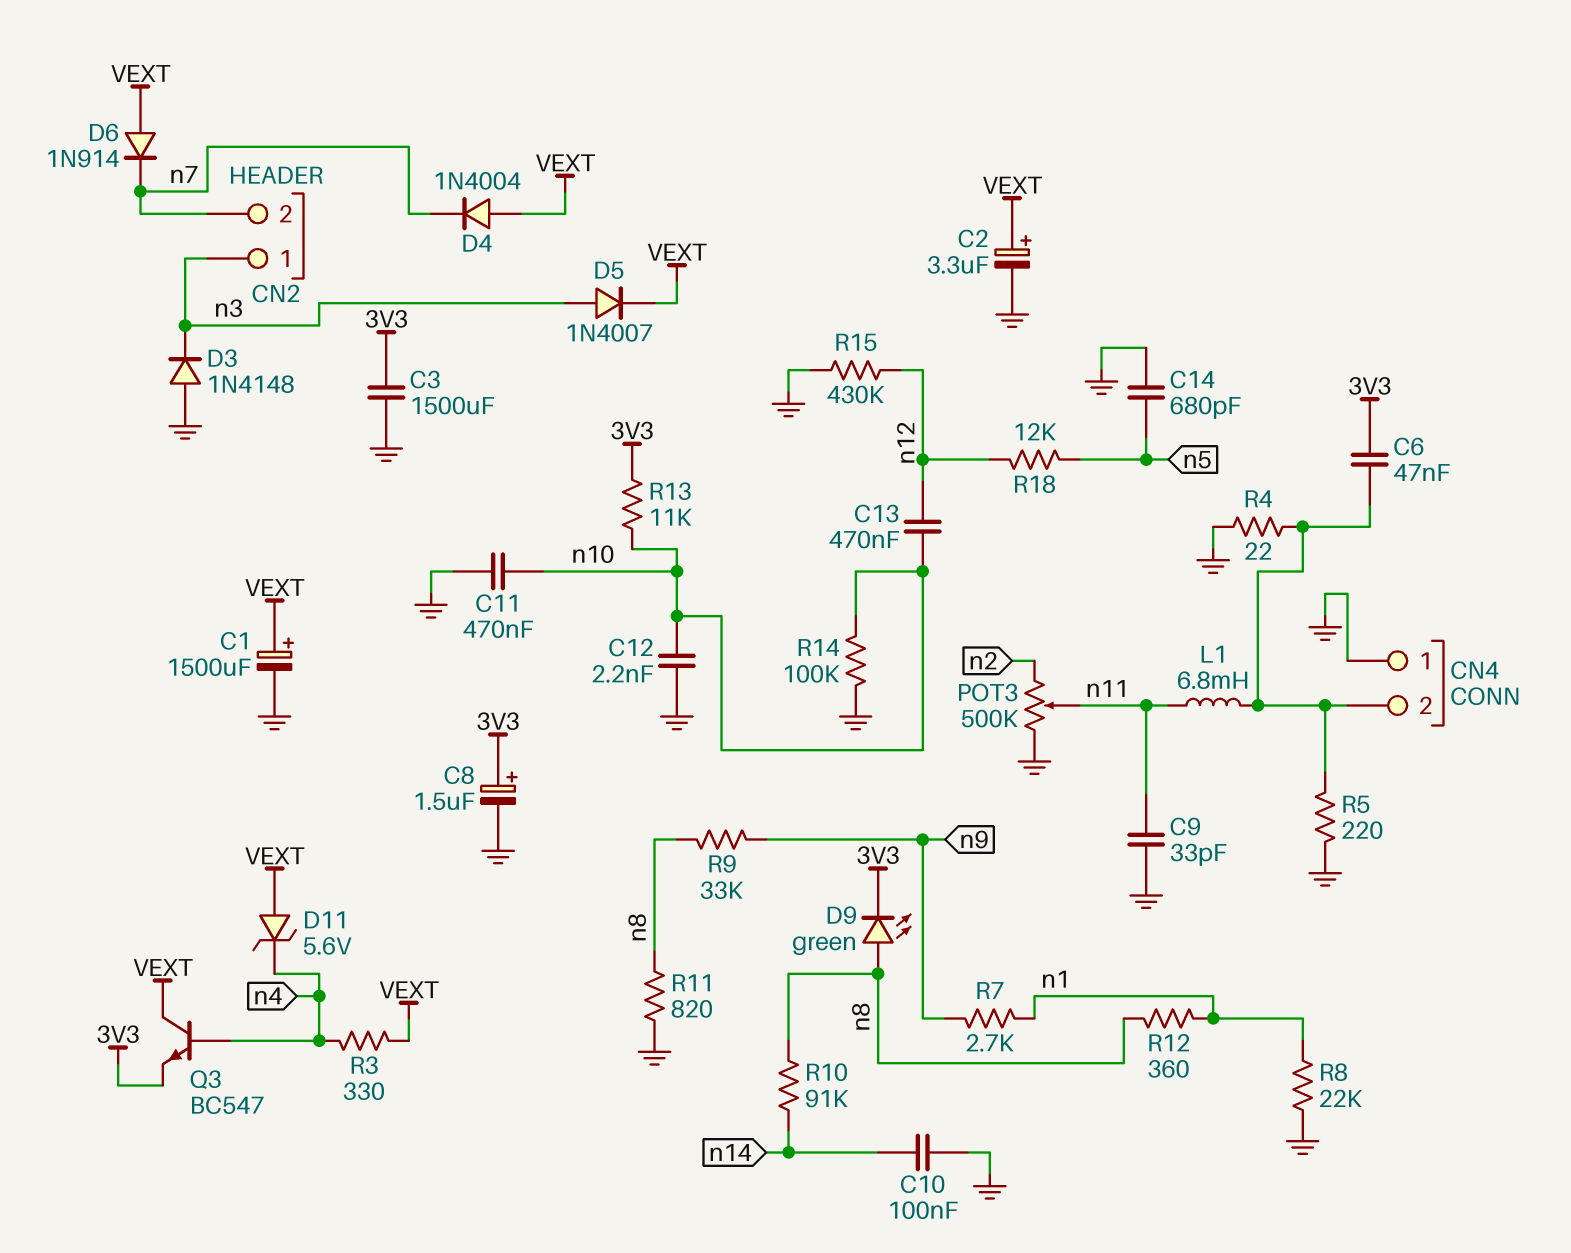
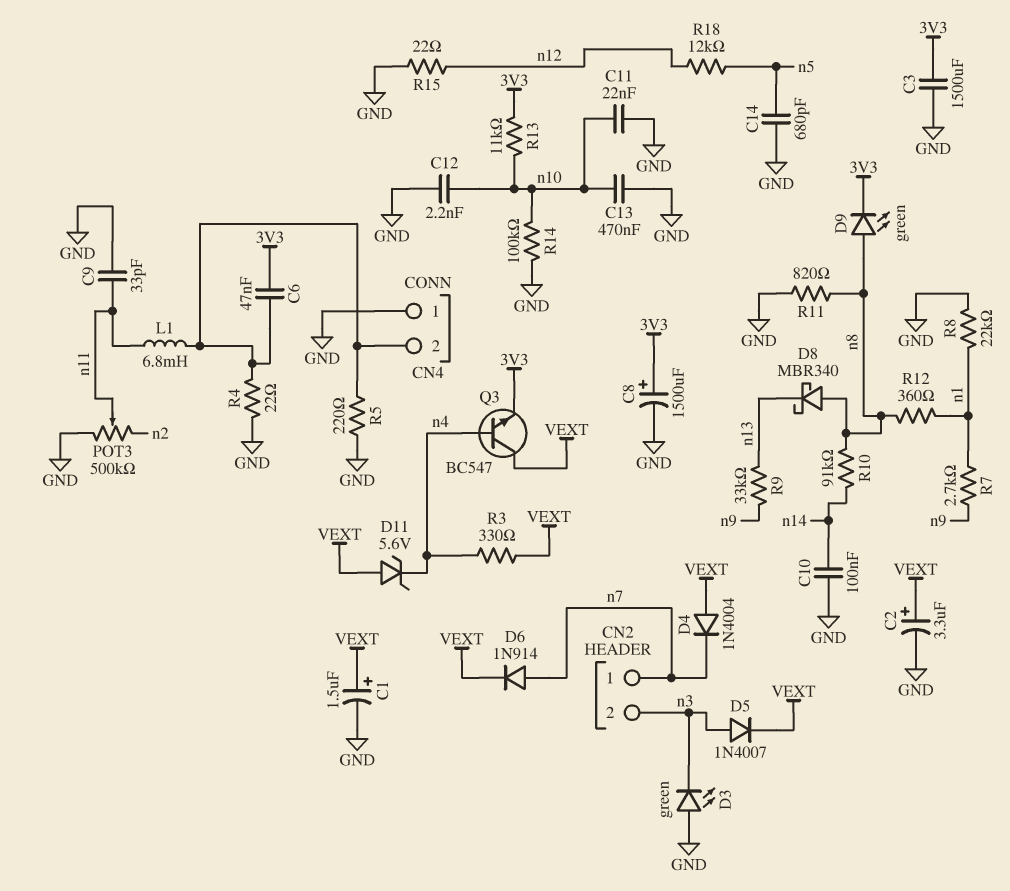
C1: 1500uF (plus VEXT, minus GND) -> 1.5uF (plus VEXT, minus GND)
C8: 1.5uF (plus 3V3, minus GND) -> 1500uF (plus 3V3, minus GND)
C11: 470nF (GND, n10) -> 22nF (GND, n10)
C13: 470nF (n10, n12) -> 470nF (GND, n10)
CN2 pin 1: n3 -> n7
CN2 pin 2: n7 -> n3
D3: diode 1N4148 (A GND, K n3) -> LED green (A GND, K n3)
D6: diode 1N914 (A VEXT, K n7) -> diode 1N914 (A n7, K VEXT)
D8: none -> schottky MBR340 (A n8, K n13)
R9: 33k (n8, n9) -> 33k (n9, n13)
R15: 430k (GND, n12) -> 22 (GND, n12)

